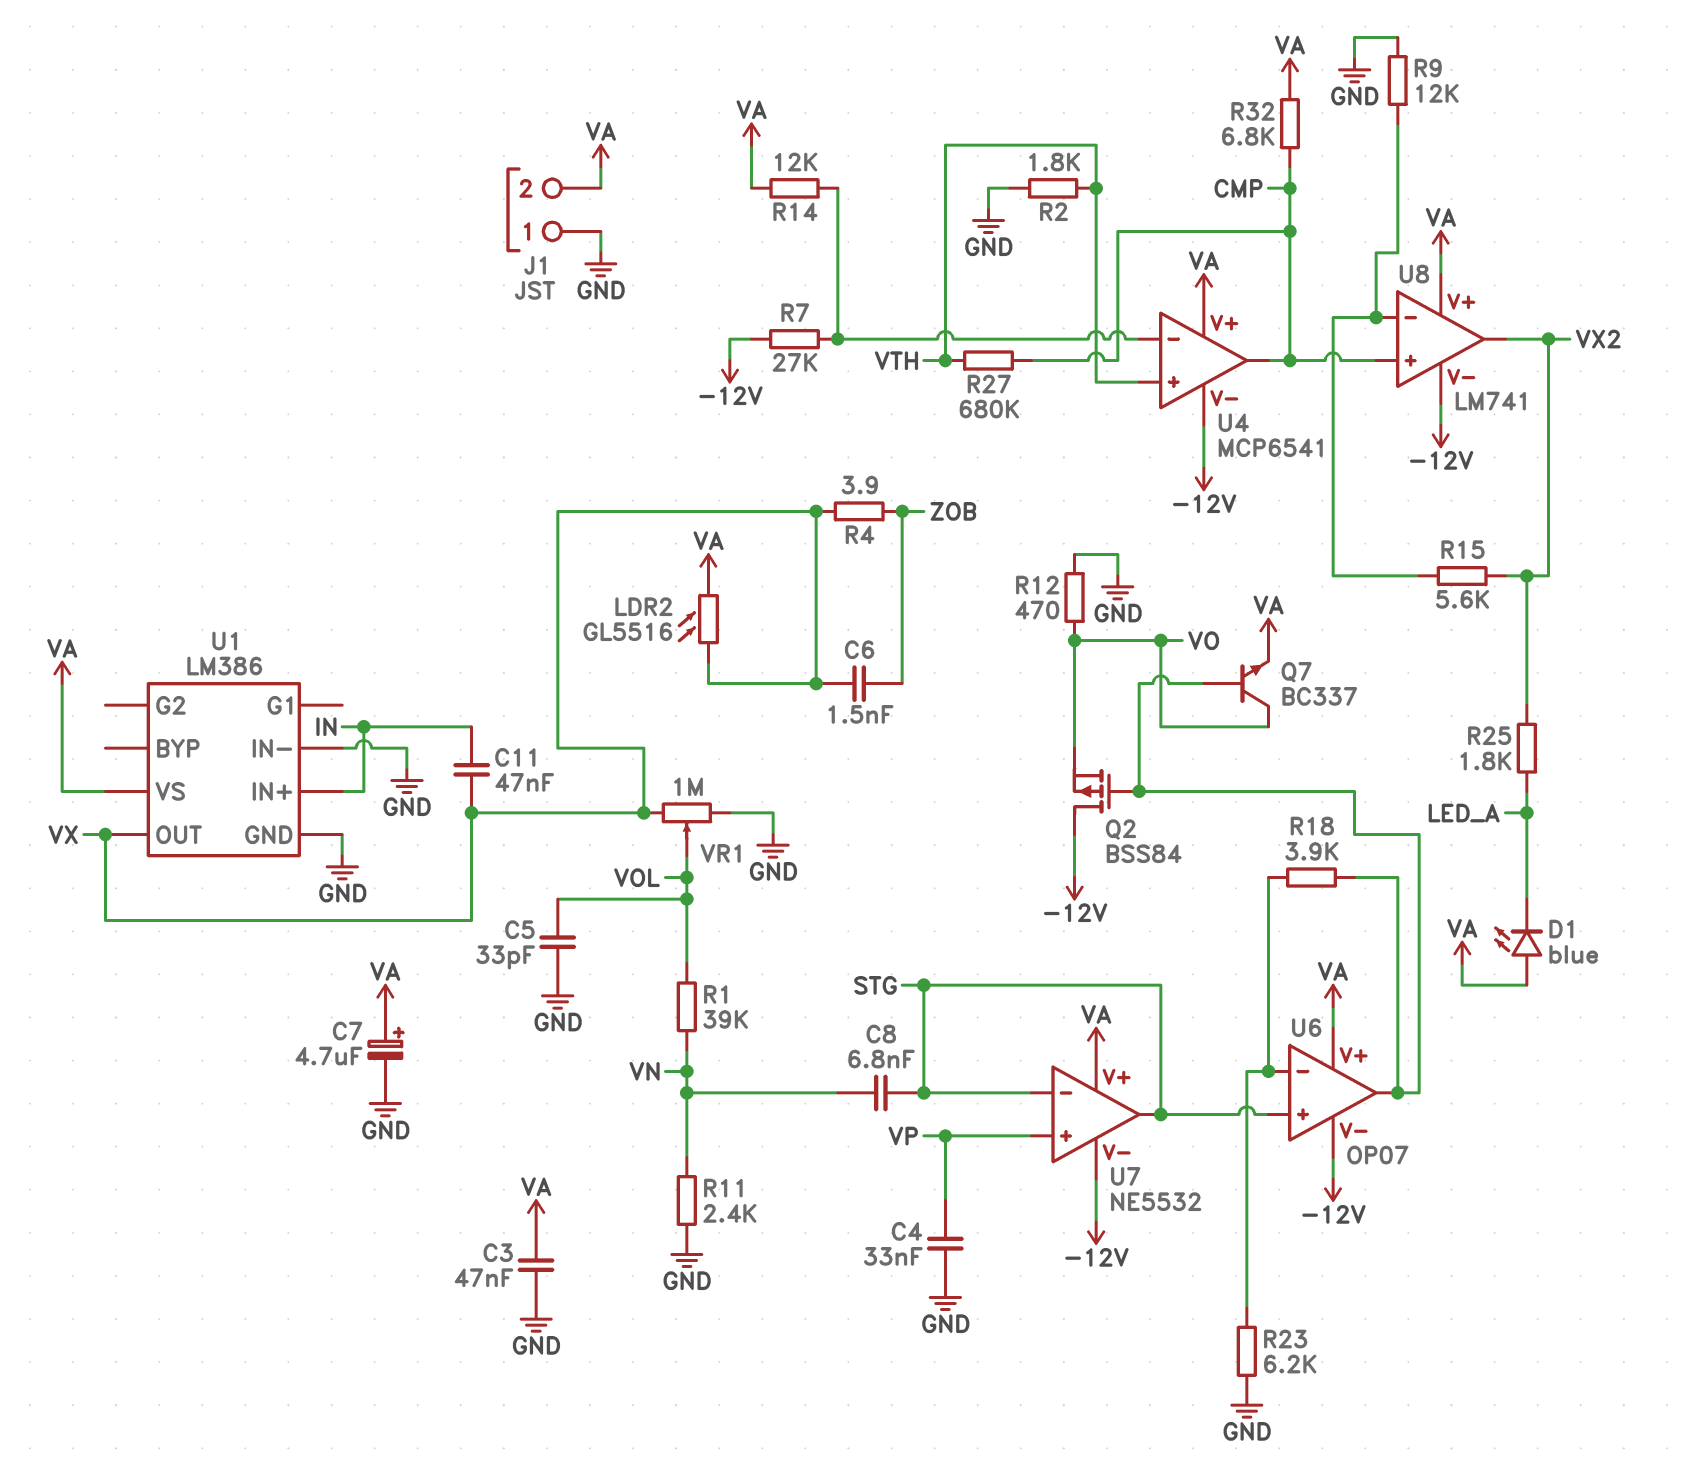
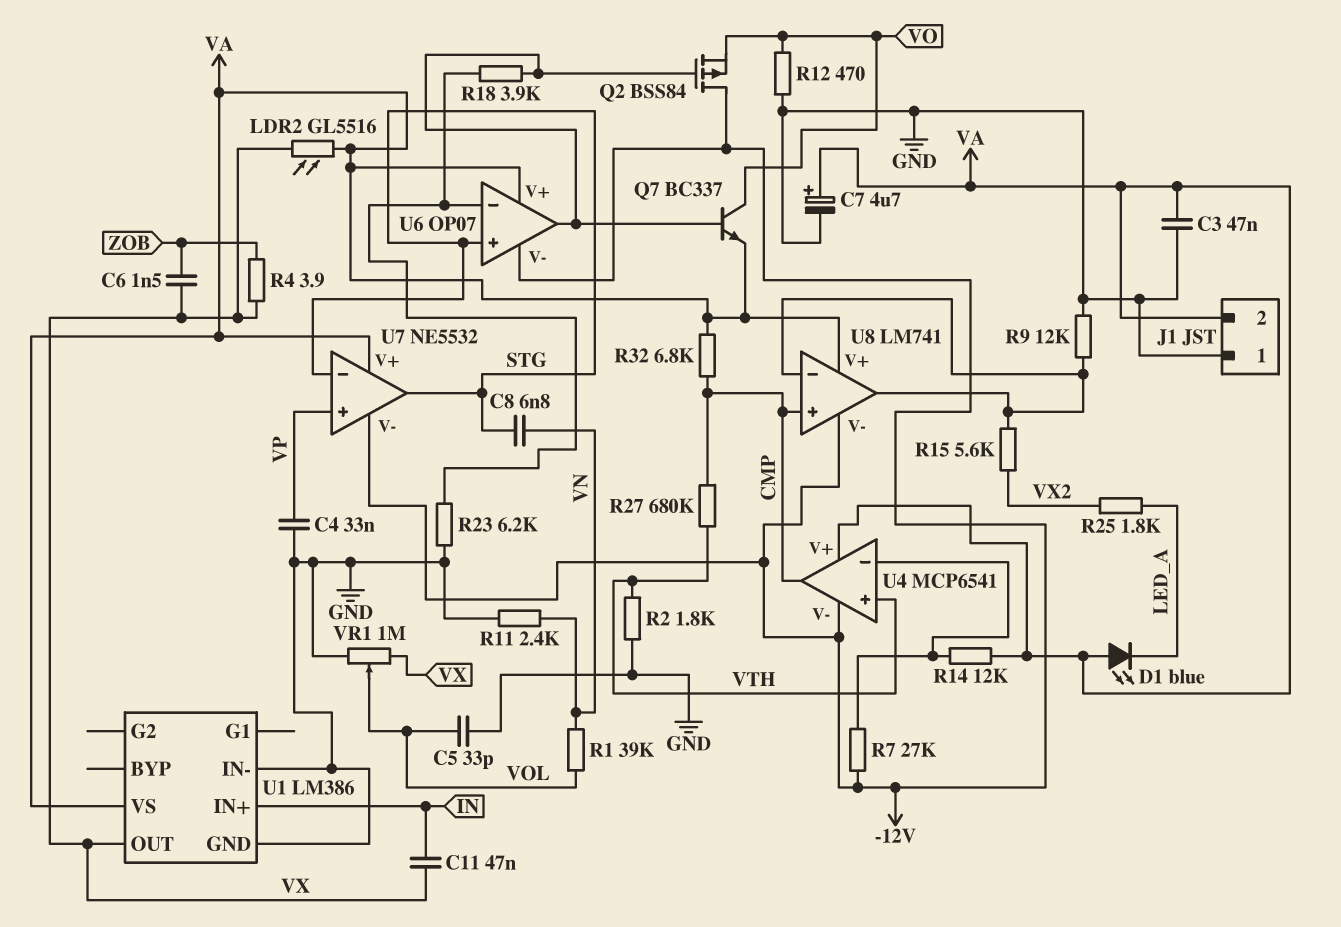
U8 pin out: VX2 -> U8/in-

